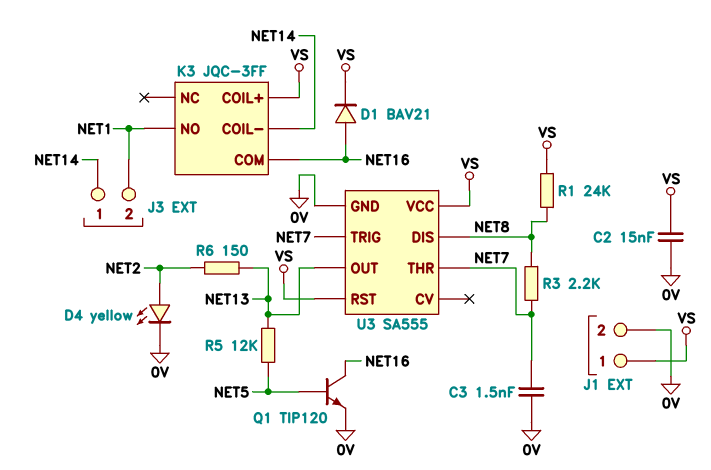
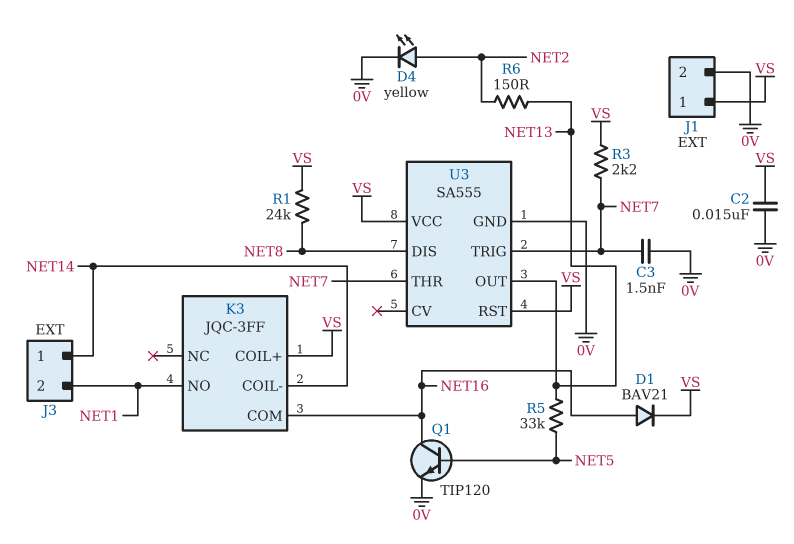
R3: 2.2k (NET7, NET8) -> 2.2k (NET7, VS)
R5: 12k (NET5, NET13) -> 33k (NET5, NET13)

